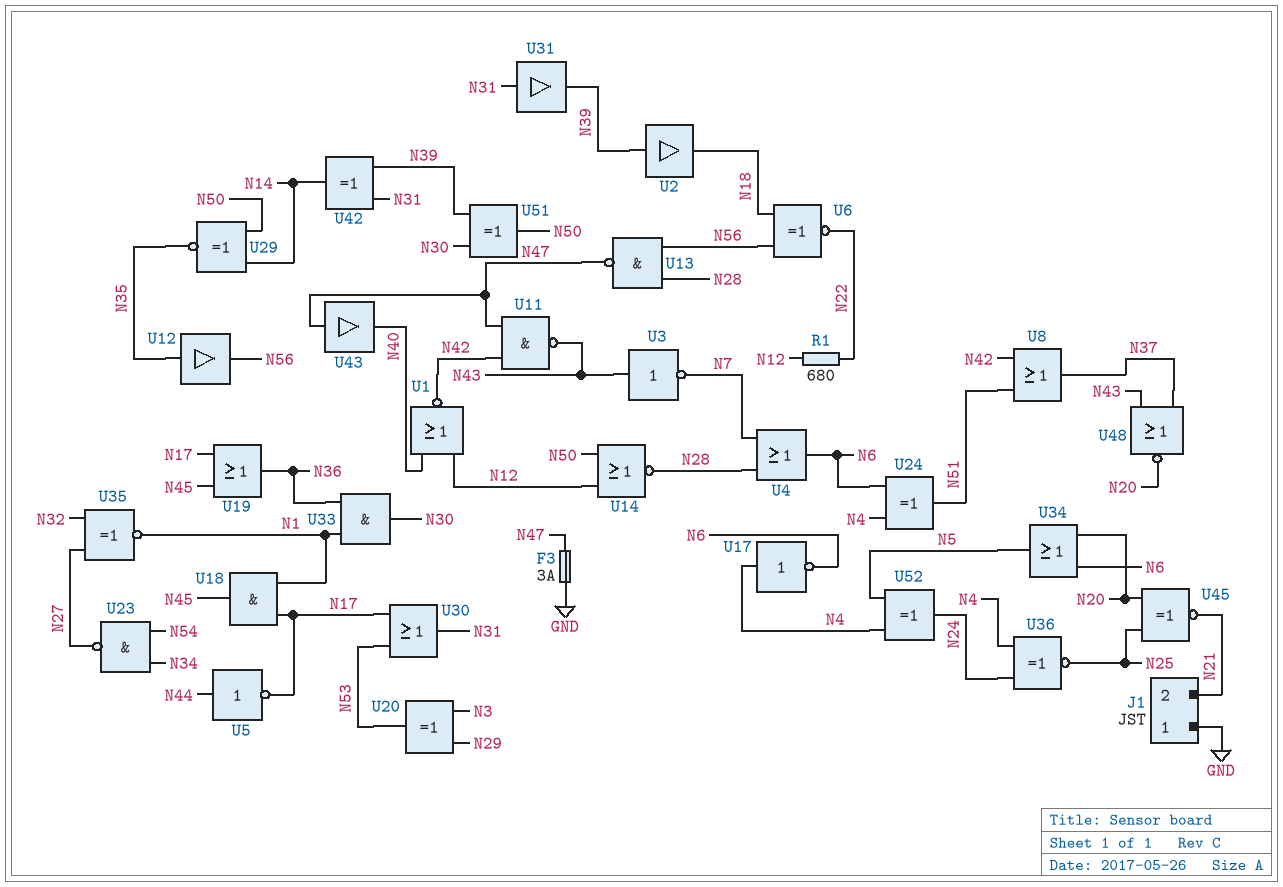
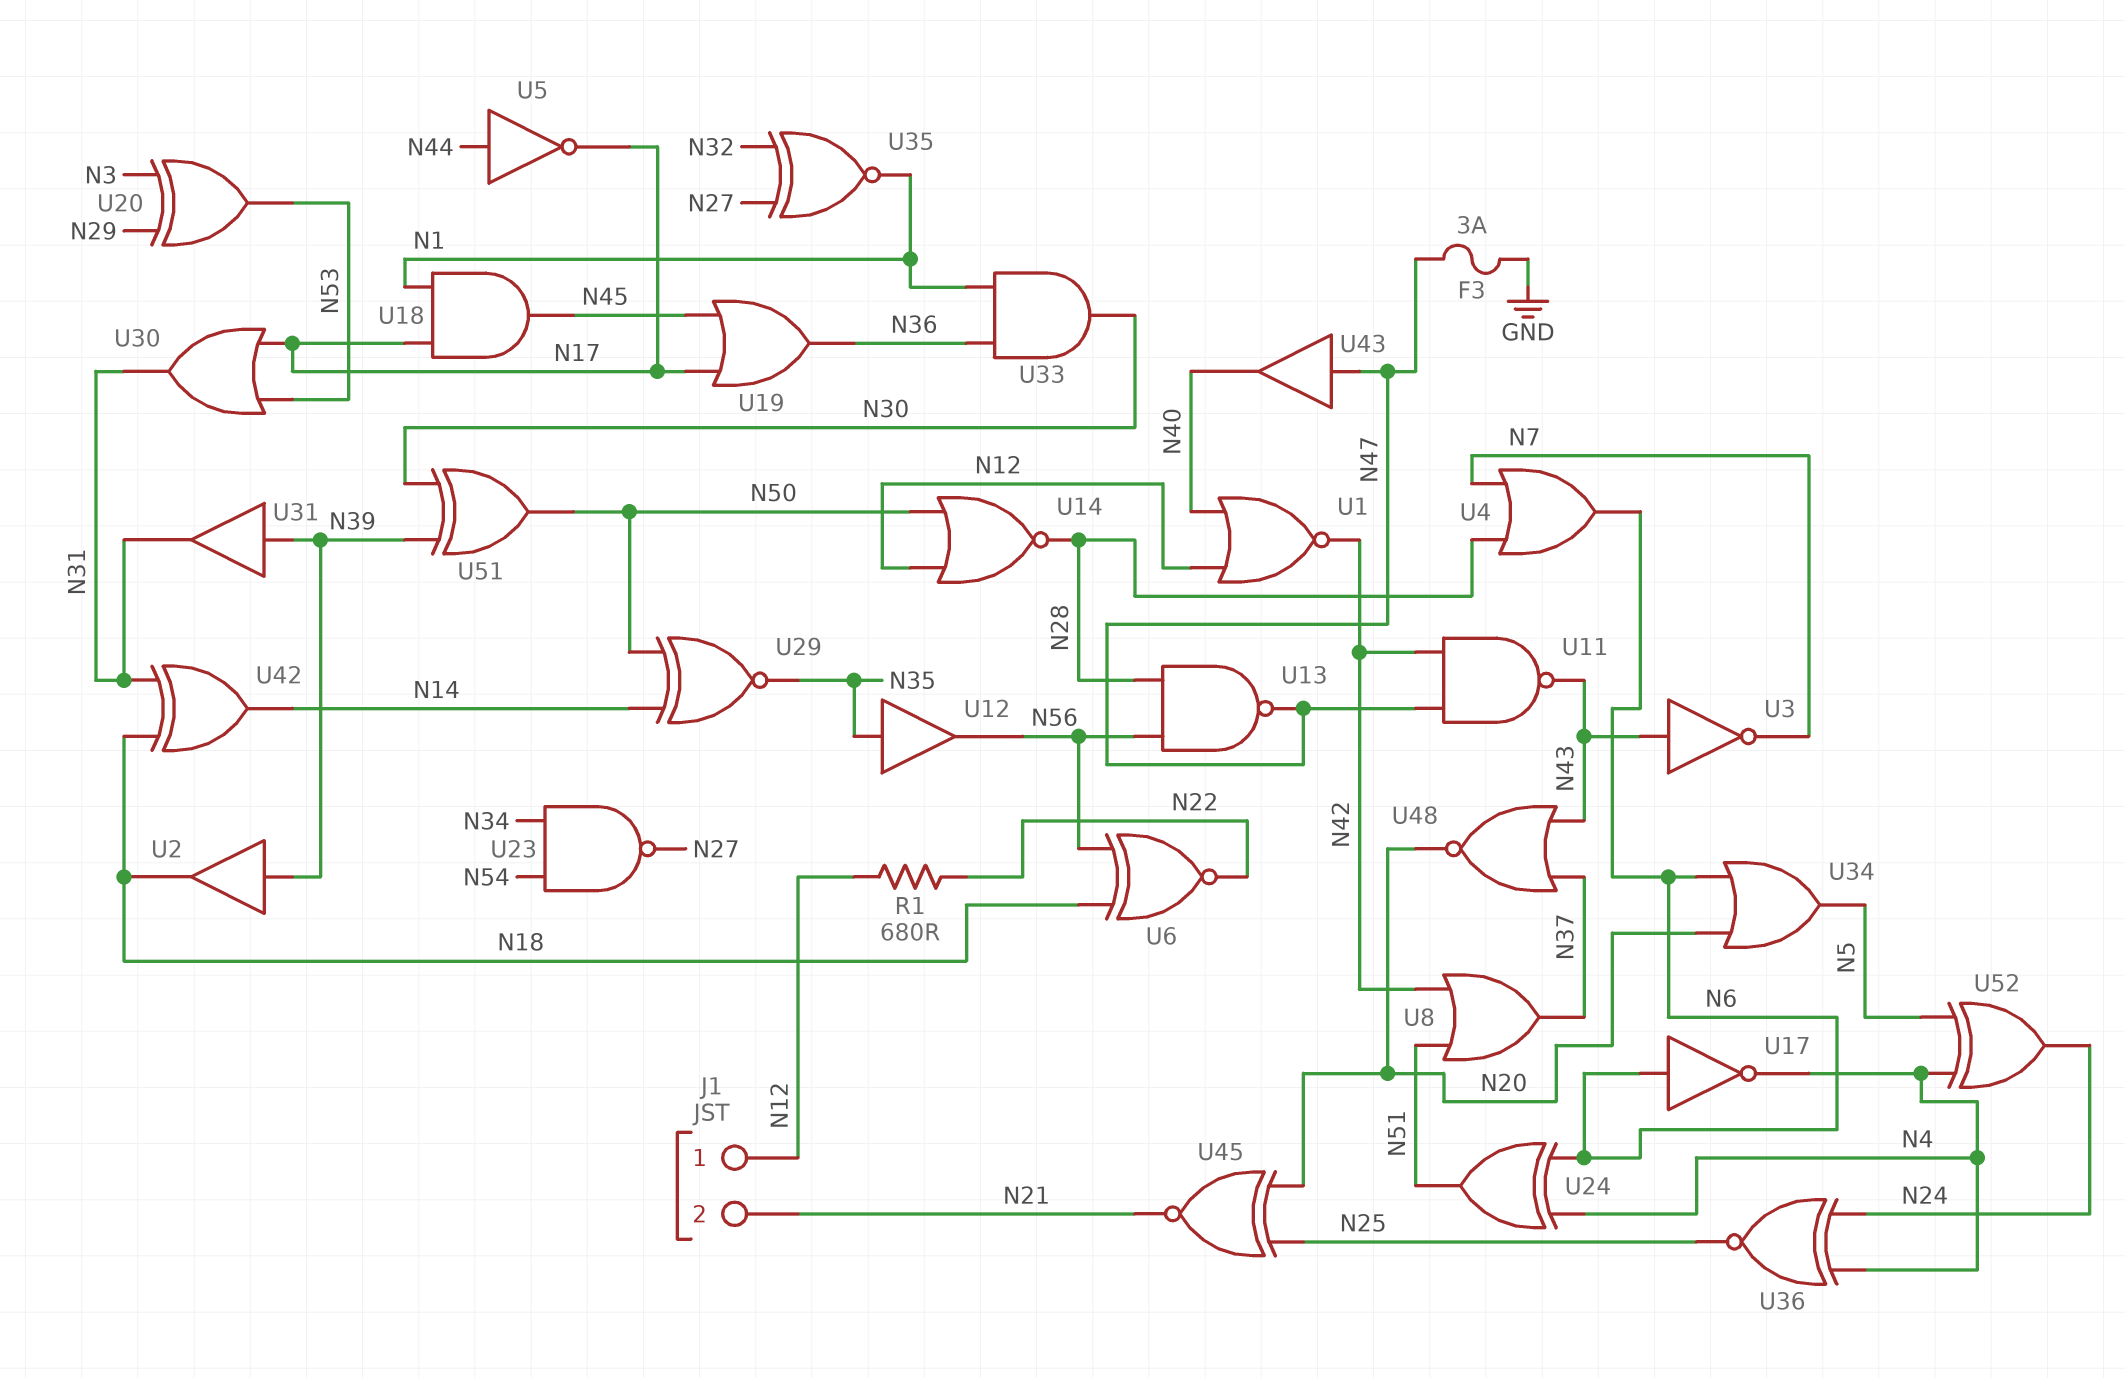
J1 pin 1: GND -> N12
U17: NOT (in N4, out N6) -> NOT (in N6, out N4)
U31: buffer (in N31, out N39) -> buffer (in N39, out N31)
U42: XOR (in N31, in N39, out N14) -> XOR (in N18, in N31, out N14)

